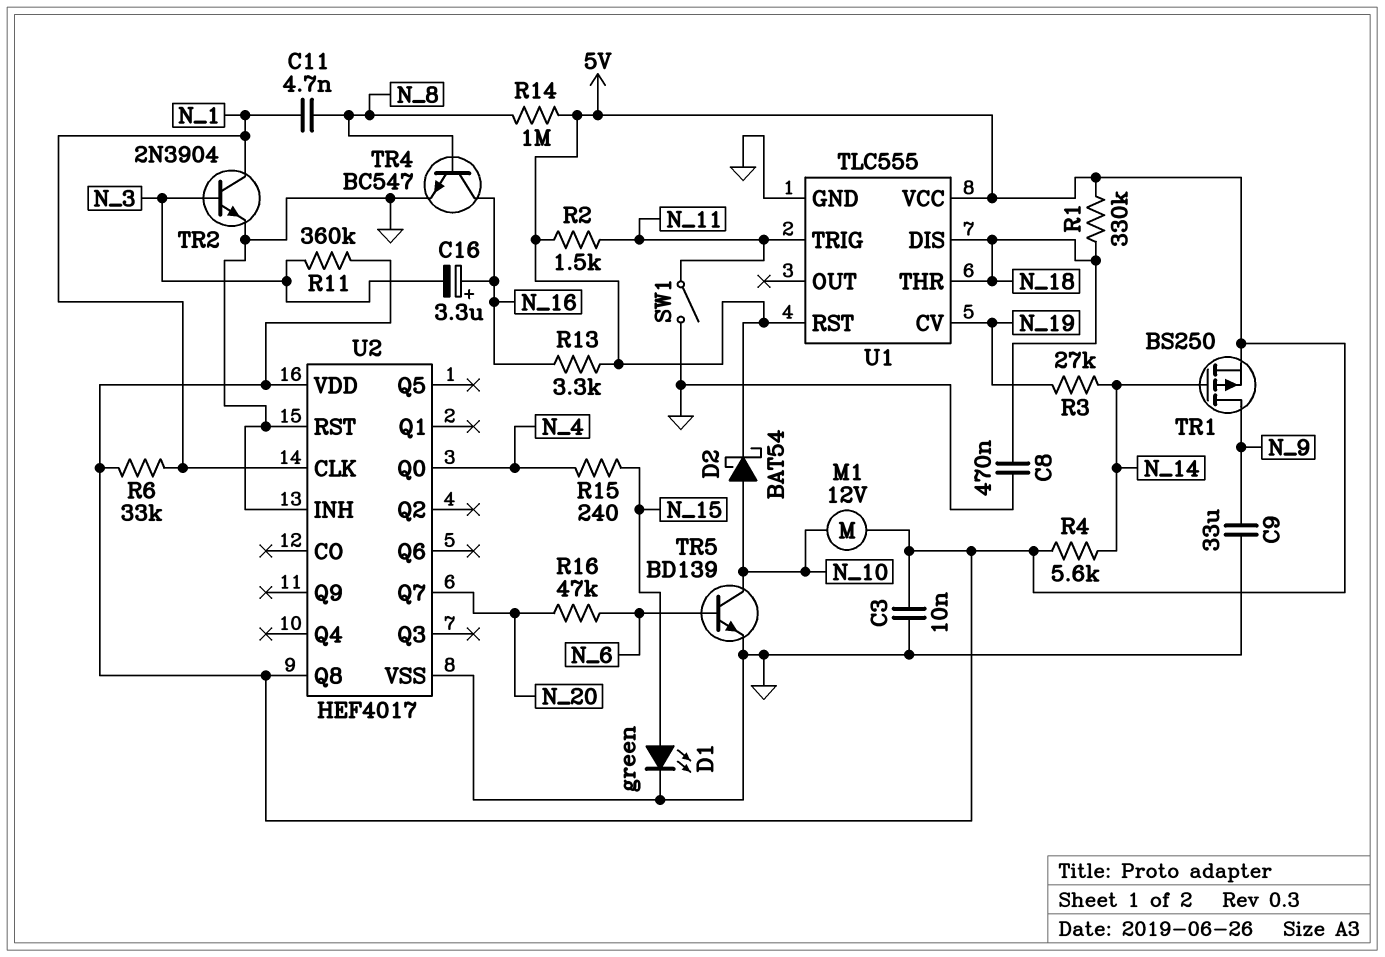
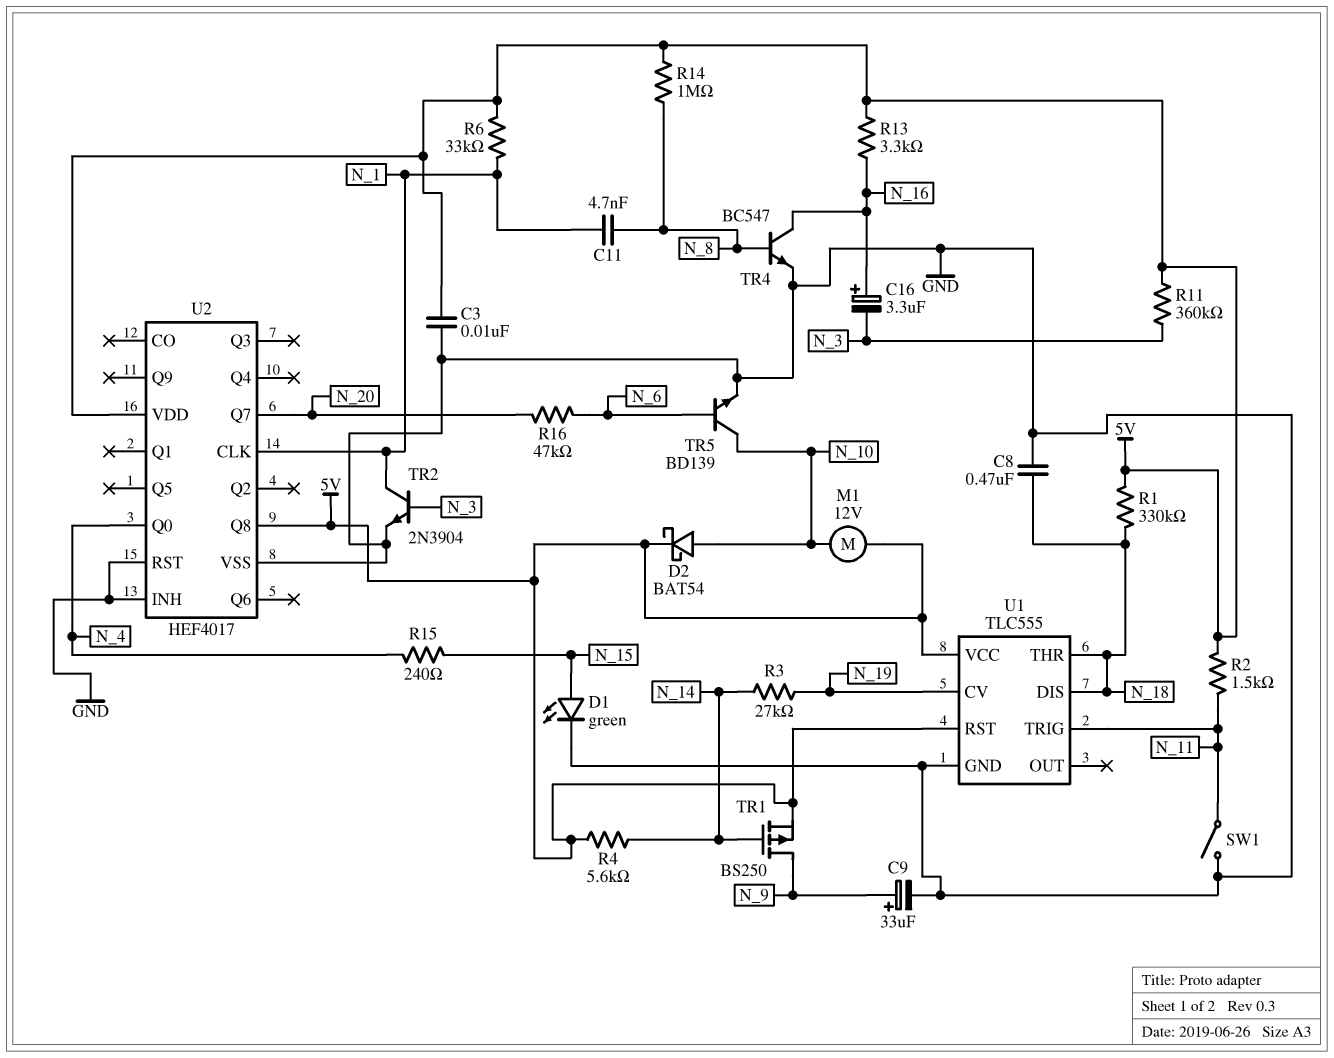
C9: 33uF (GND, N_9) -> 33uF (plus N_9, minus GND)

